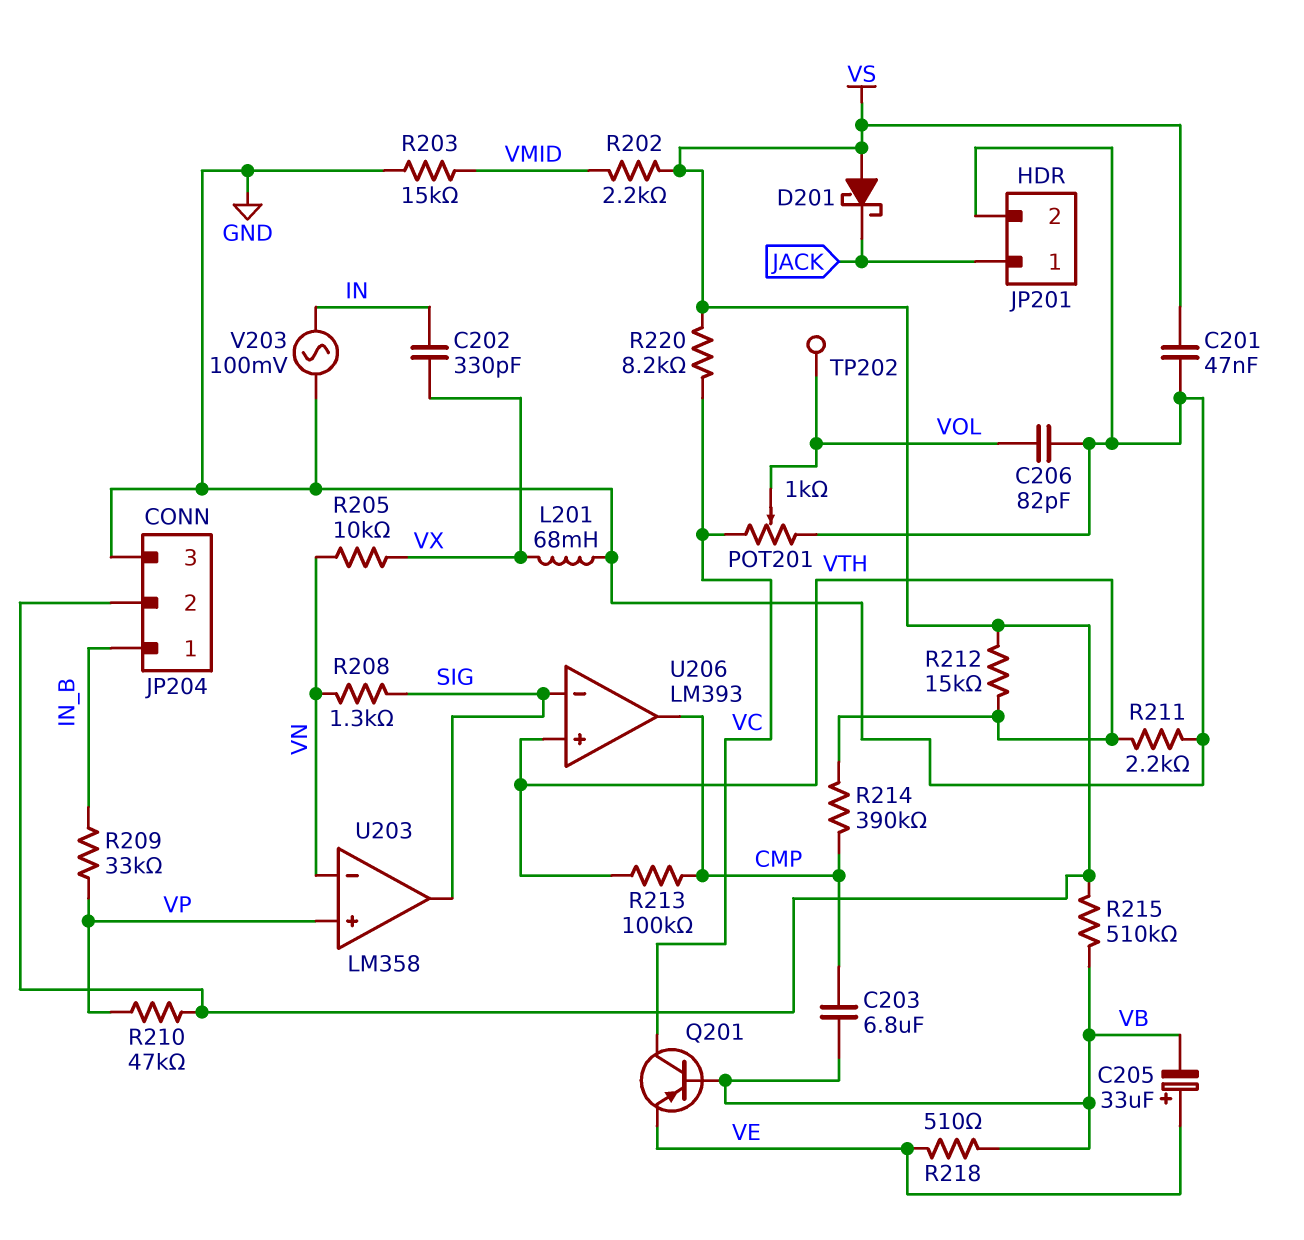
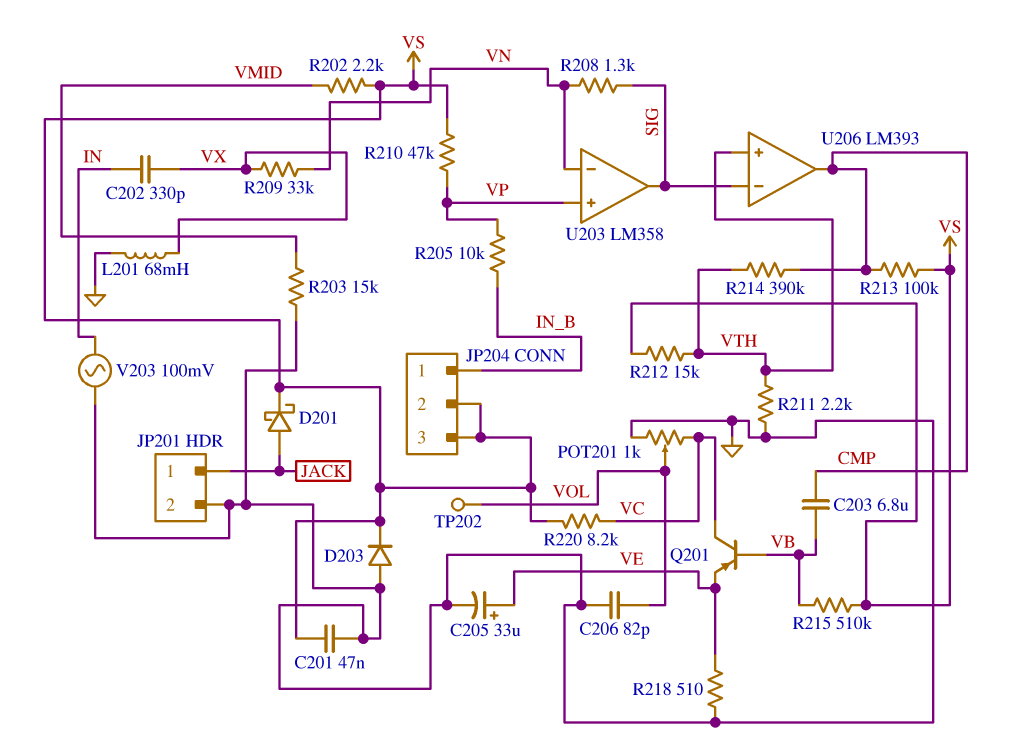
C205: 33uF (plus VE, minus VB) -> 33uF (plus VE, minus GND)
D201: schottky (A VS, K JACK) -> schottky (A JACK, K VS)
D203: none -> diode (A GND, K VS)
JP204 pin 3: GND -> VS
R205: 10k (VN, VX) -> 10k (IN_B, VP)
R209: 33k (IN_B, VP) -> 33k (VN, VX)
R213: 100k (CMP, VTH) -> 100k (CMP, VS)
R218: 510 (VB, VE) -> 510 (GND, VE)

